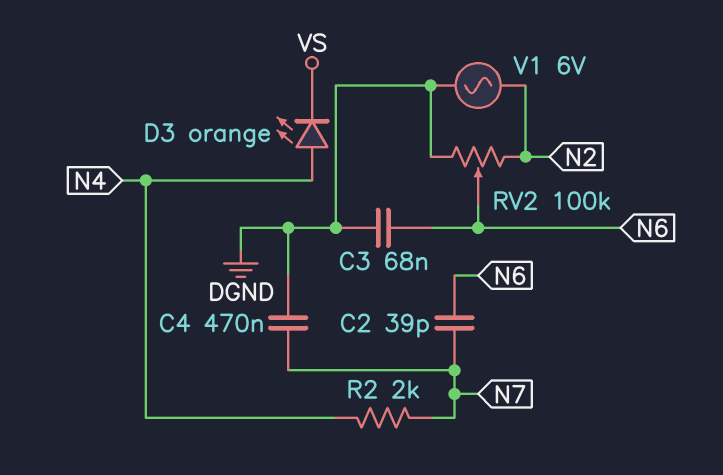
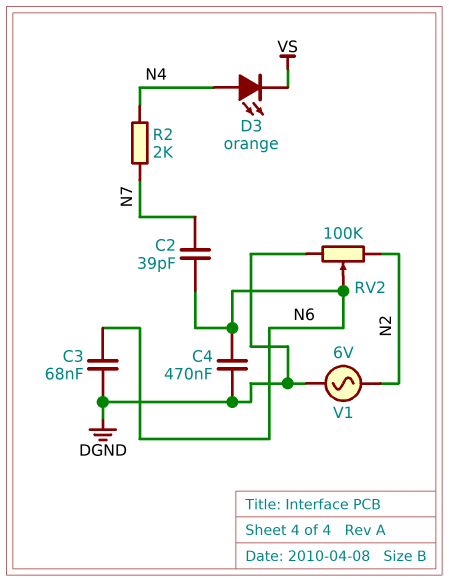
C4: 470nF (DGND, N7) -> 470nF (DGND, N6)

